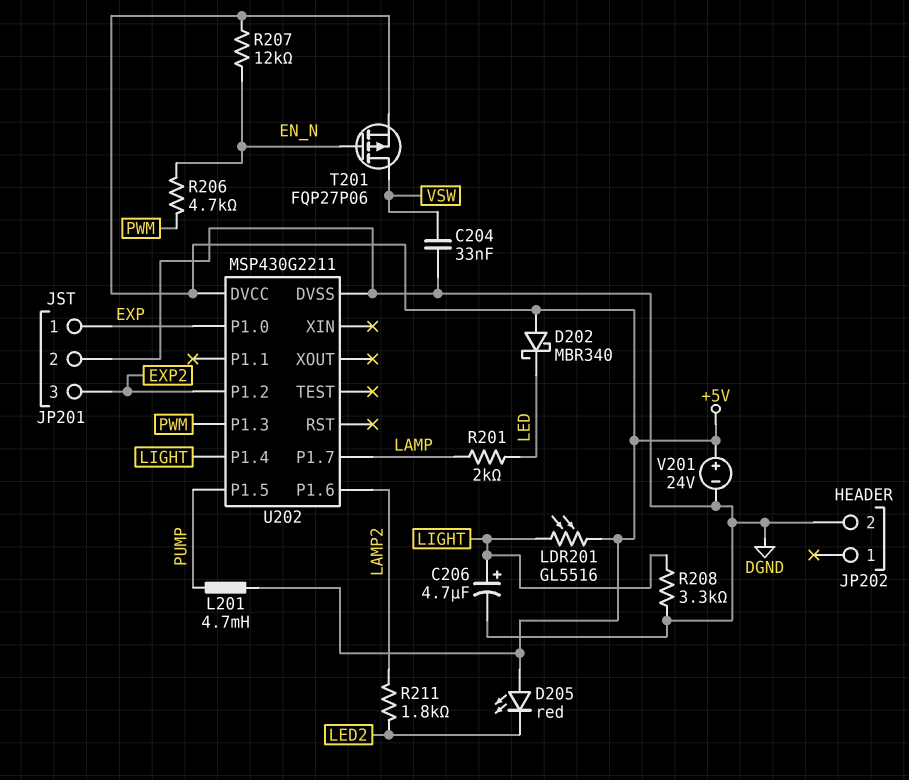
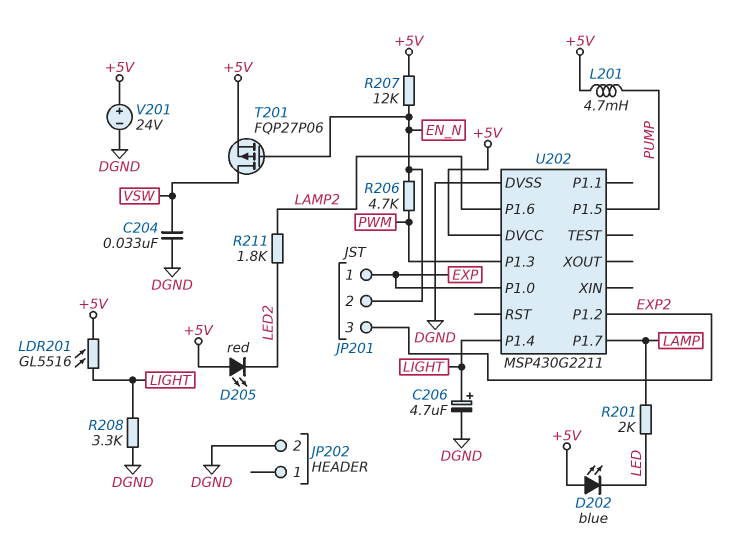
D202: schottky MBR340 (A +5V, K LED) -> LED blue (A +5V, K LED)
JP201 pin 2: DGND -> EN_N

